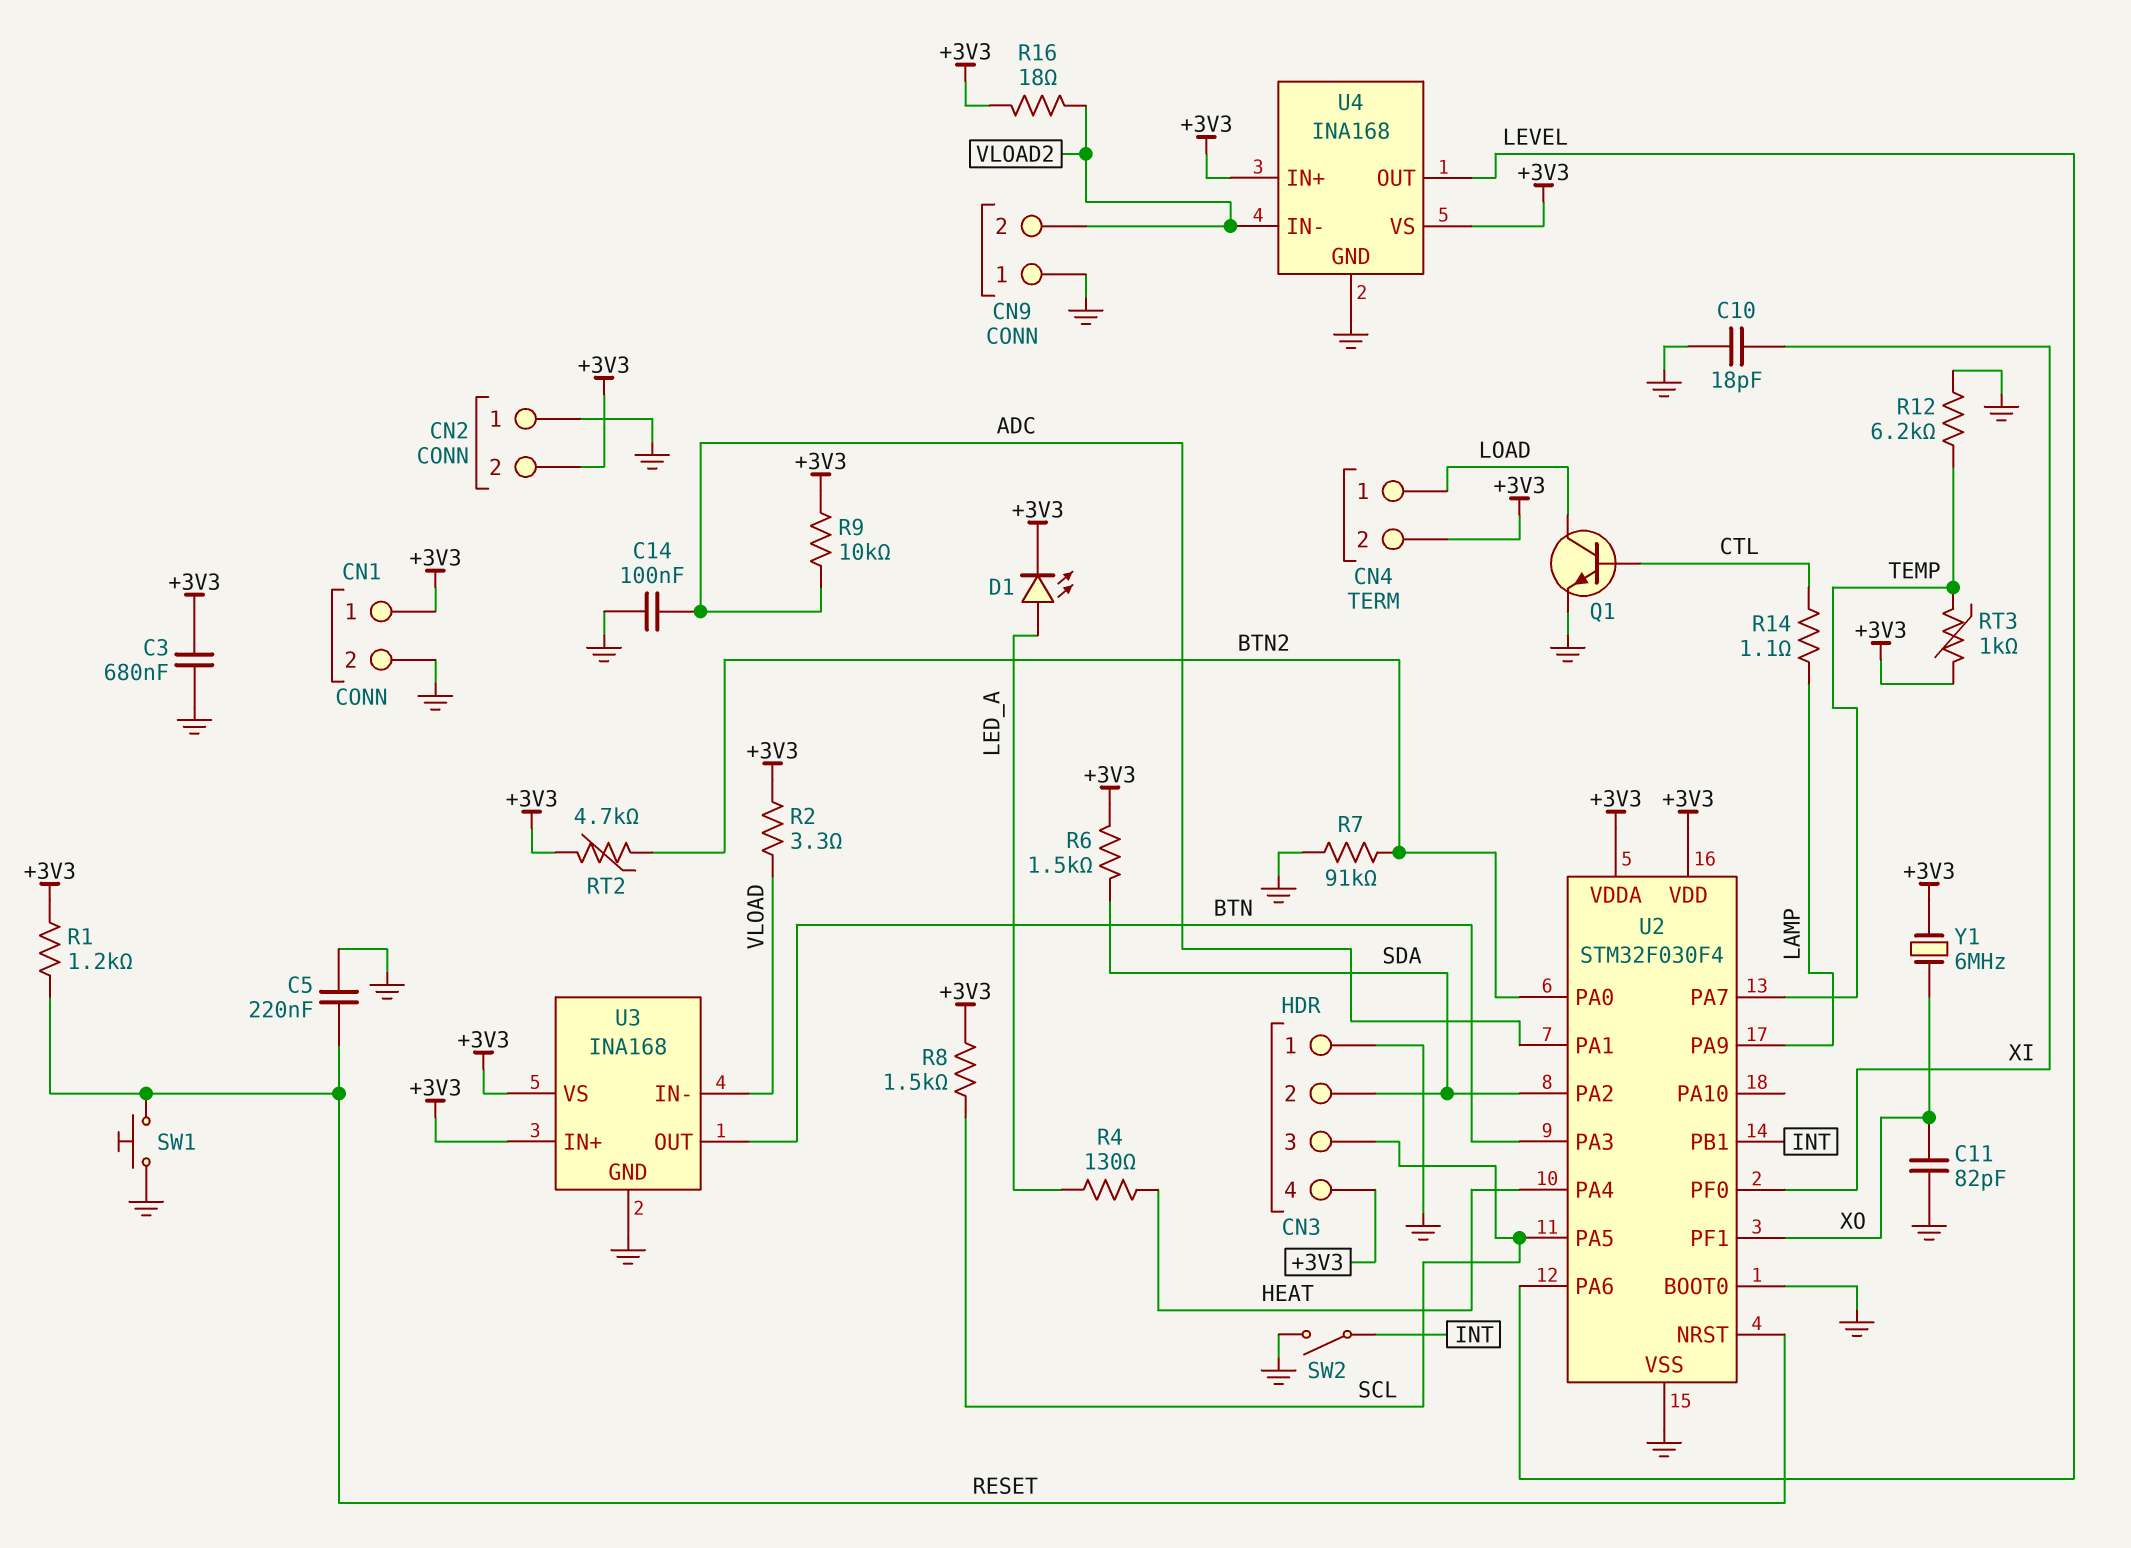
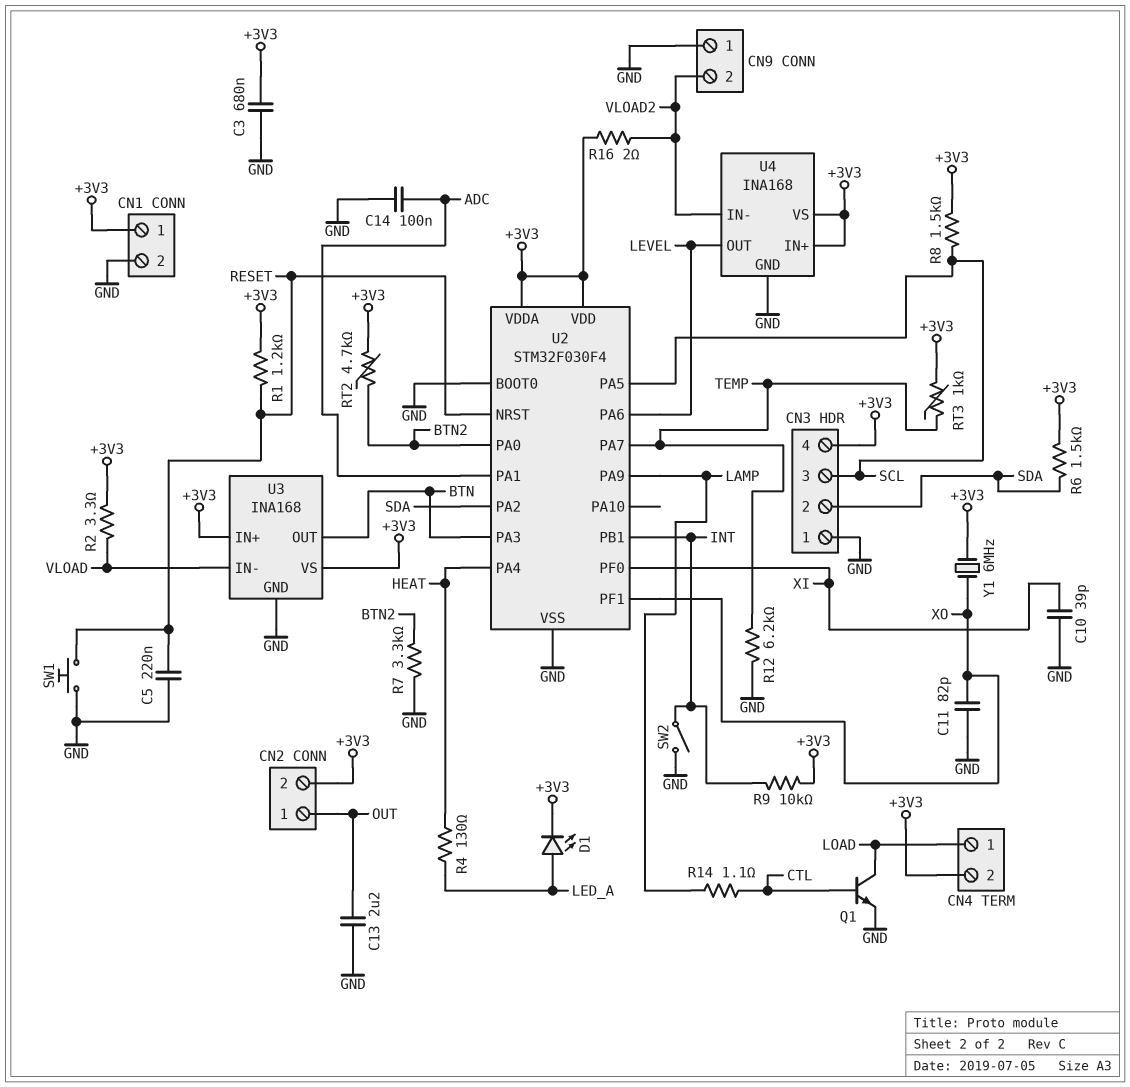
C10: 18pF (GND, XI) -> 39pF (GND, XI)
C13: none -> 2.2uF (GND, OUT)
CN2 pin 1: GND -> OUT
R7: 91k (BTN2, GND) -> 3.3k (BTN2, GND)
R9: 10k (+3V3, ADC) -> 10k (+3V3, INT)
R16: 18 (+3V3, VLOAD2) -> 2 (+3V3, VLOAD2)

